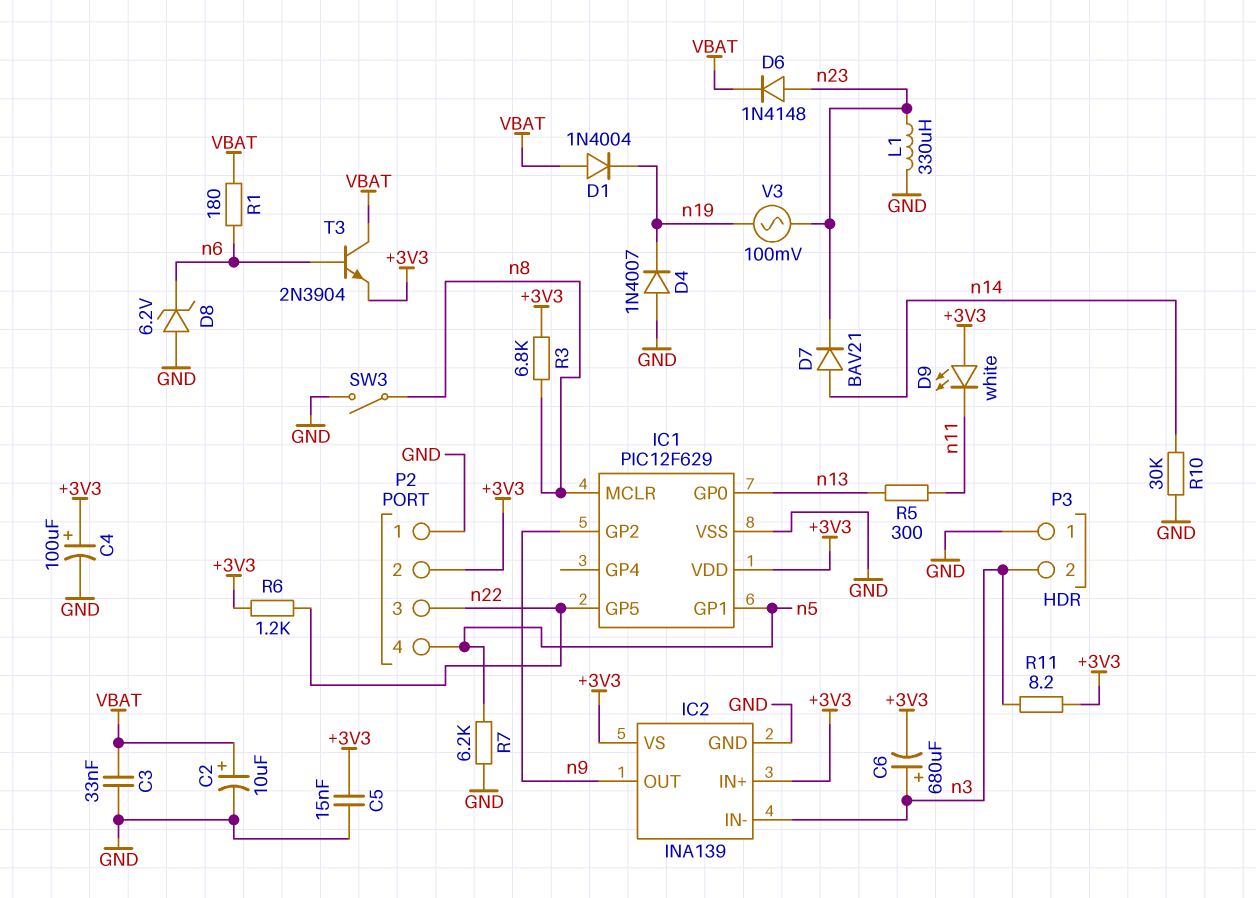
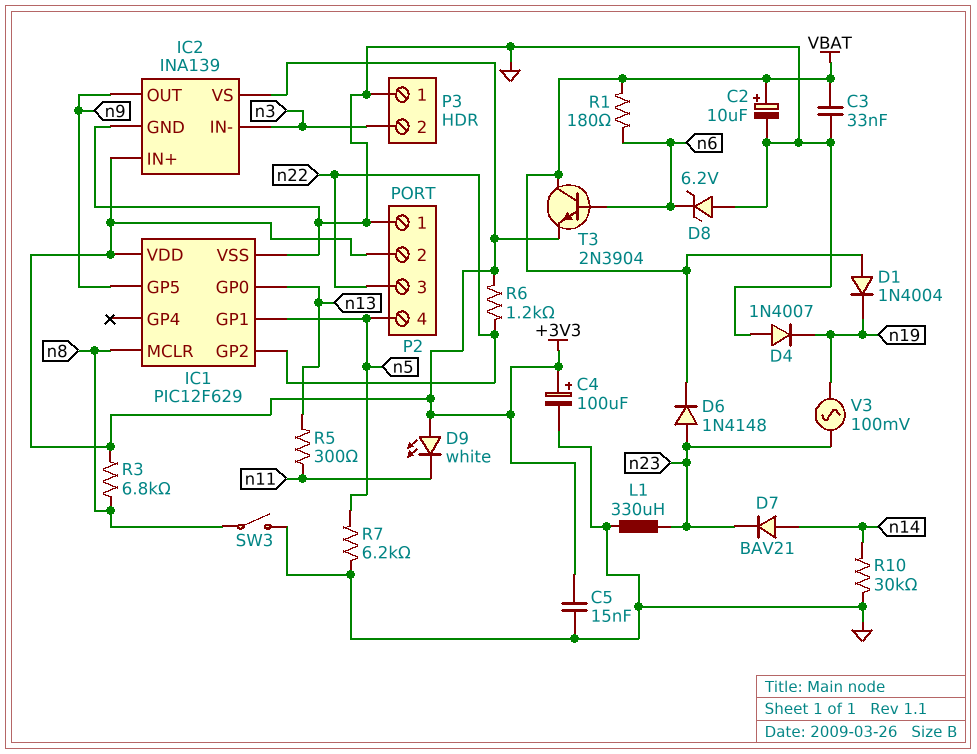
C6: 680uF (plus n3, minus +3V3) -> none
IC1 pin GP2: n9 -> n22
IC1 pin GP5: n22 -> n9
R11: 8.2 (+3V3, n3) -> none

